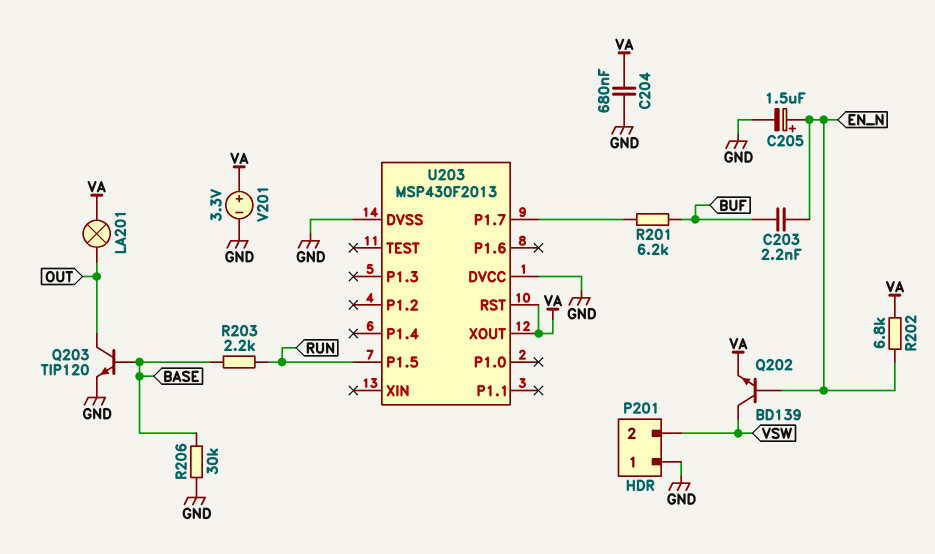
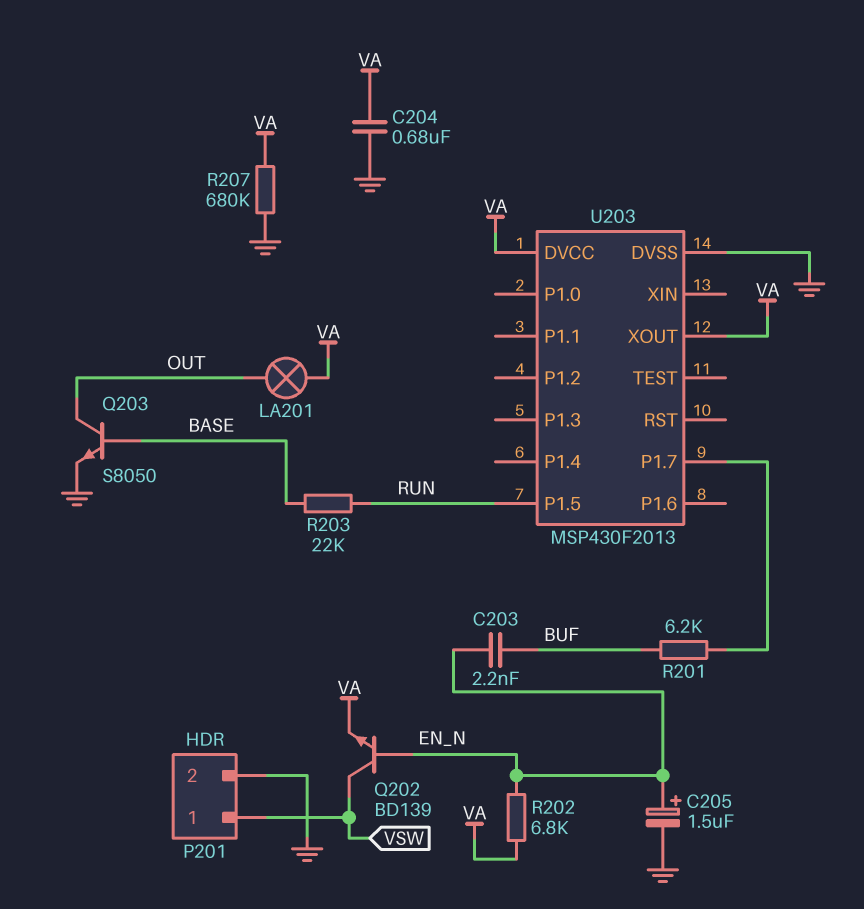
P201 pin 1: GND -> VSW
P201 pin 2: VSW -> GND
Q203: NPN TIP120 (B BASE, C OUT, E GND) -> NPN S8050 (B BASE, C OUT, E GND)
R203: 2.2k (BASE, RUN) -> 22k (BASE, RUN)
R206: 30k (BASE, GND) -> none
R207: none -> 680k (GND, VA)
U203 pin DVCC: GND -> VA
U203 pin RST: VA -> none
V201: 3.3V (plus VA, minus GND) -> none

